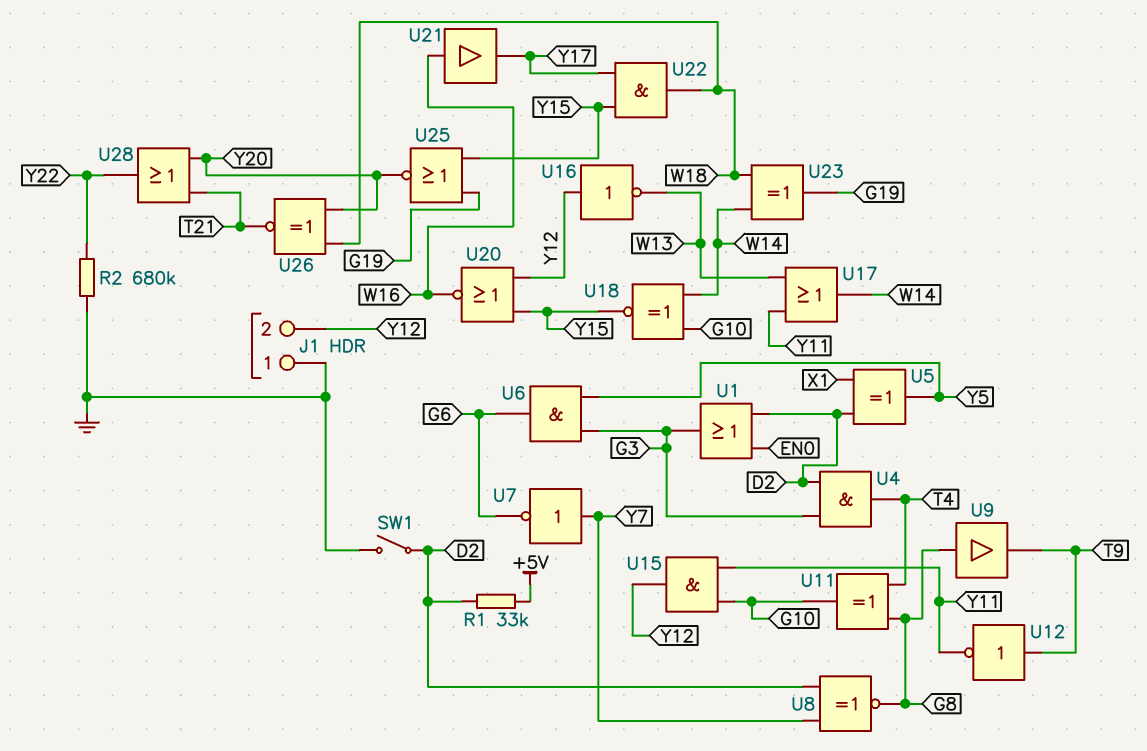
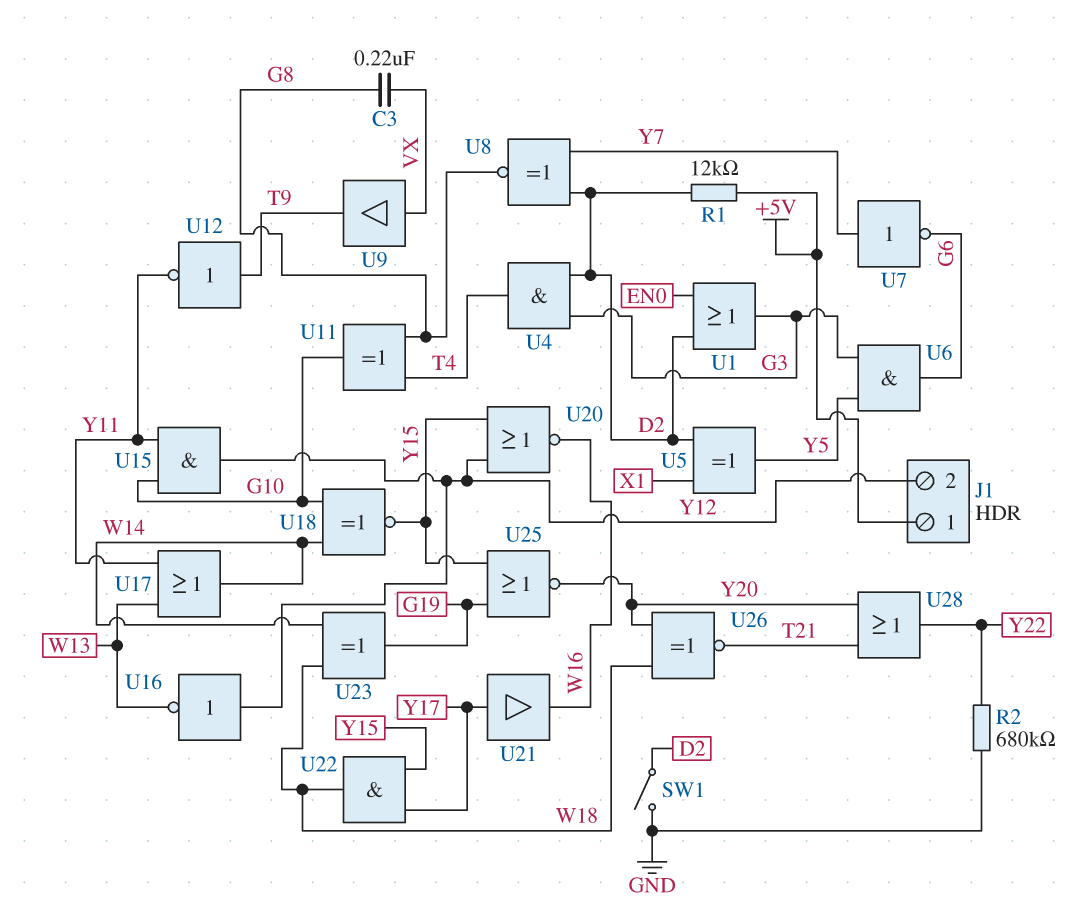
C3: none -> 220nF (G8, VX)
J1 pin 1: GND -> +5V
R1: 33k (+5V, D2) -> 12k (+5V, D2)
U9: buffer (in G8, out T9) -> buffer (in VX, out T9)
U21: buffer (in W16, out Y17) -> buffer (in Y17, out W16)

